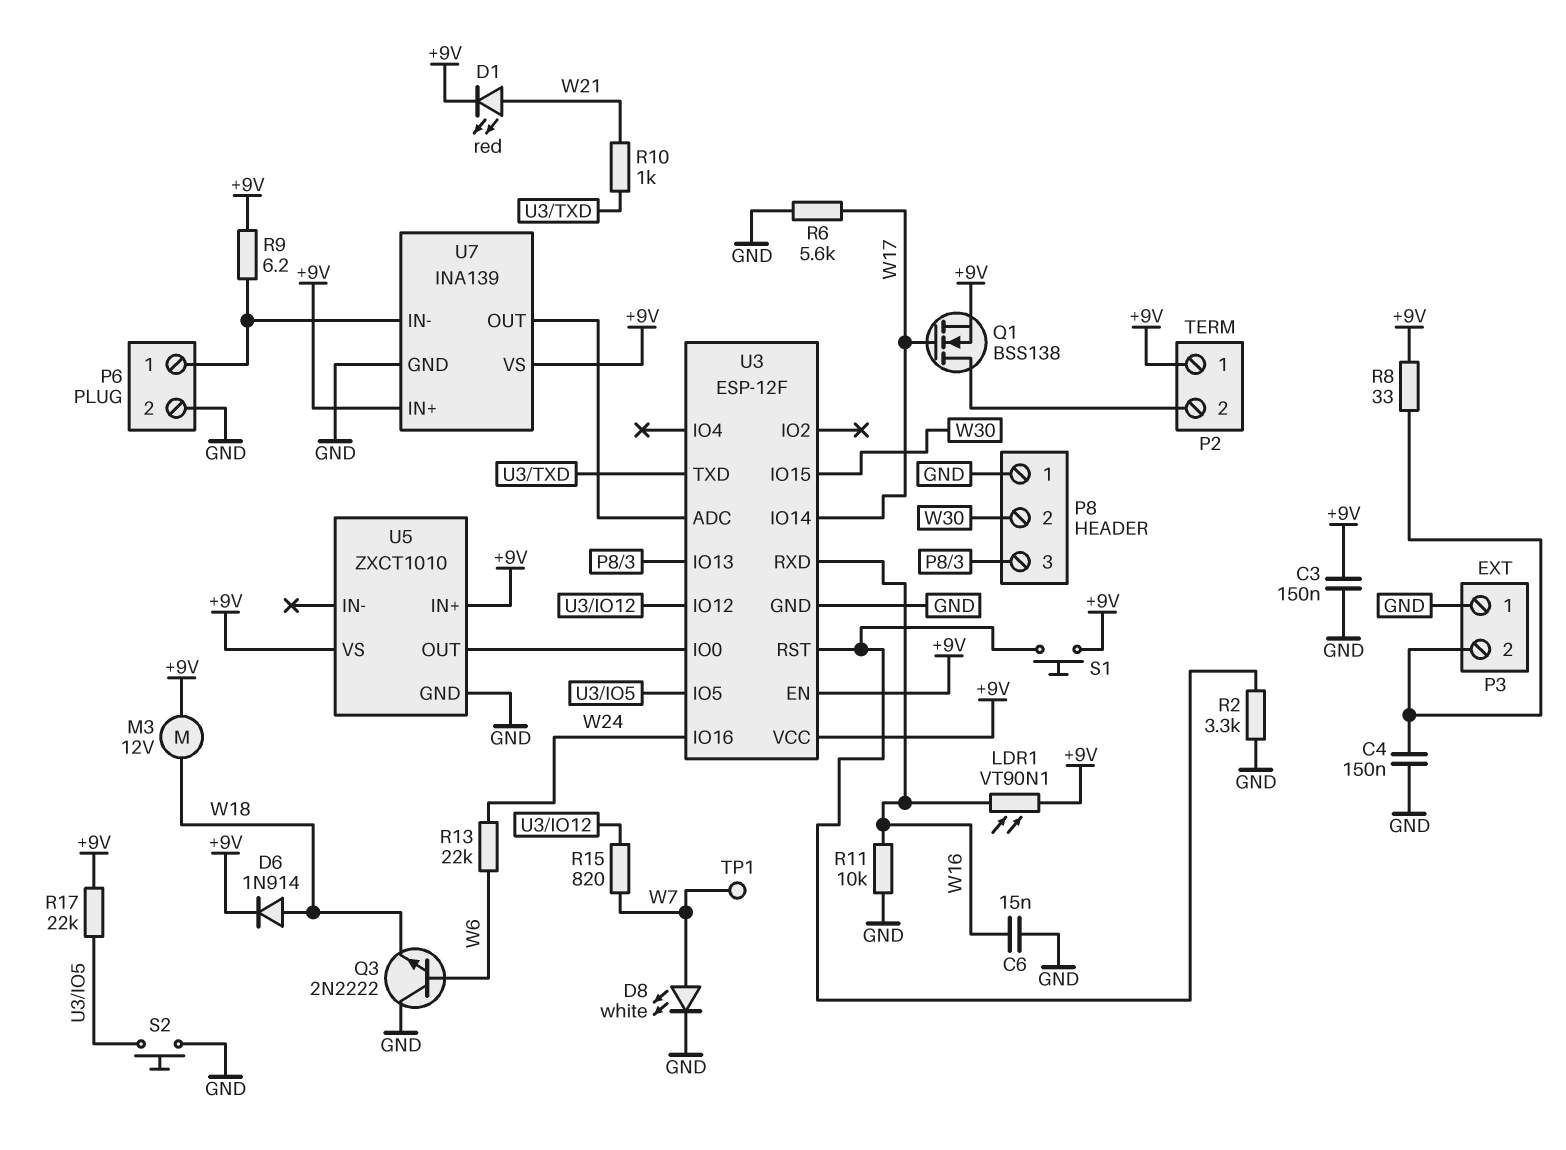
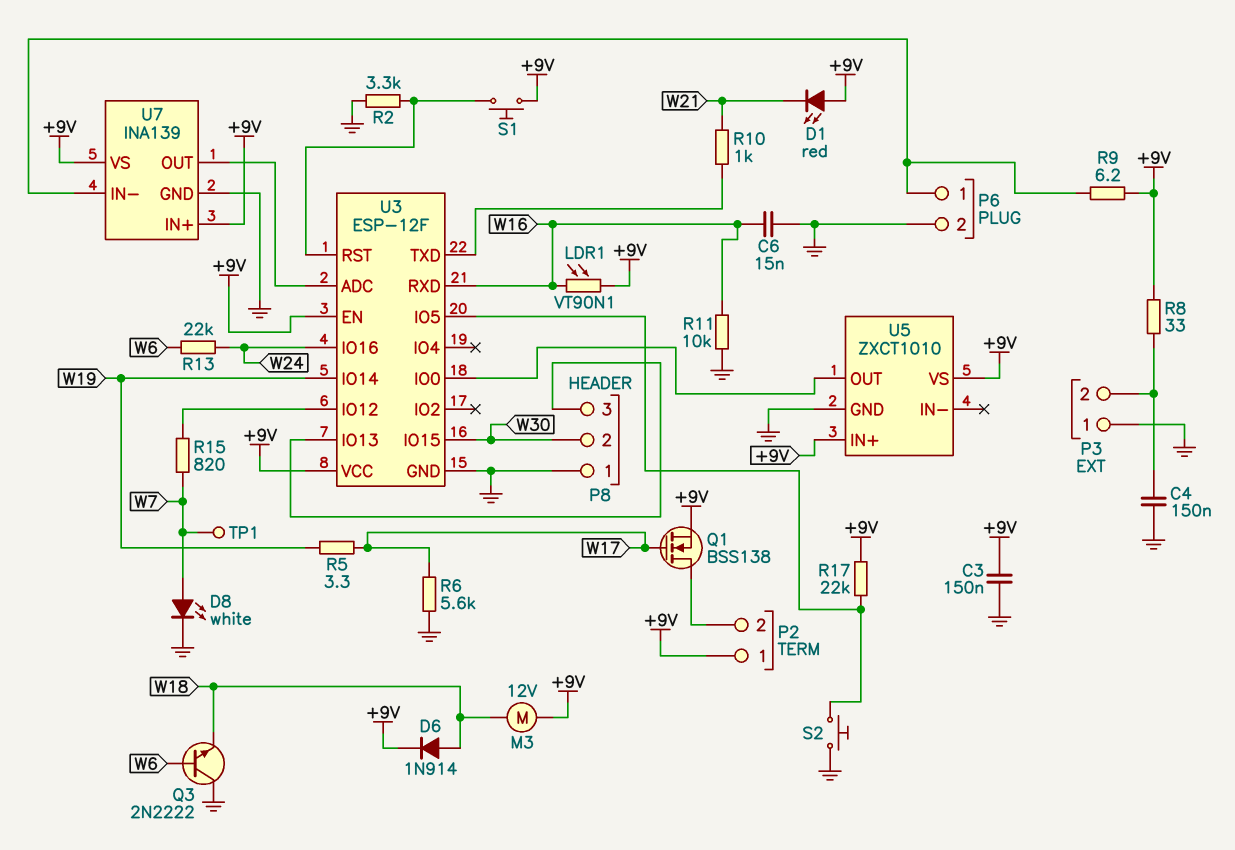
D1: LED red (A W21, K +9V) -> LED red (A +9V, K W21)
R5: none -> 3.3 (W17, W19)
U3 pin IO14: W17 -> W19

